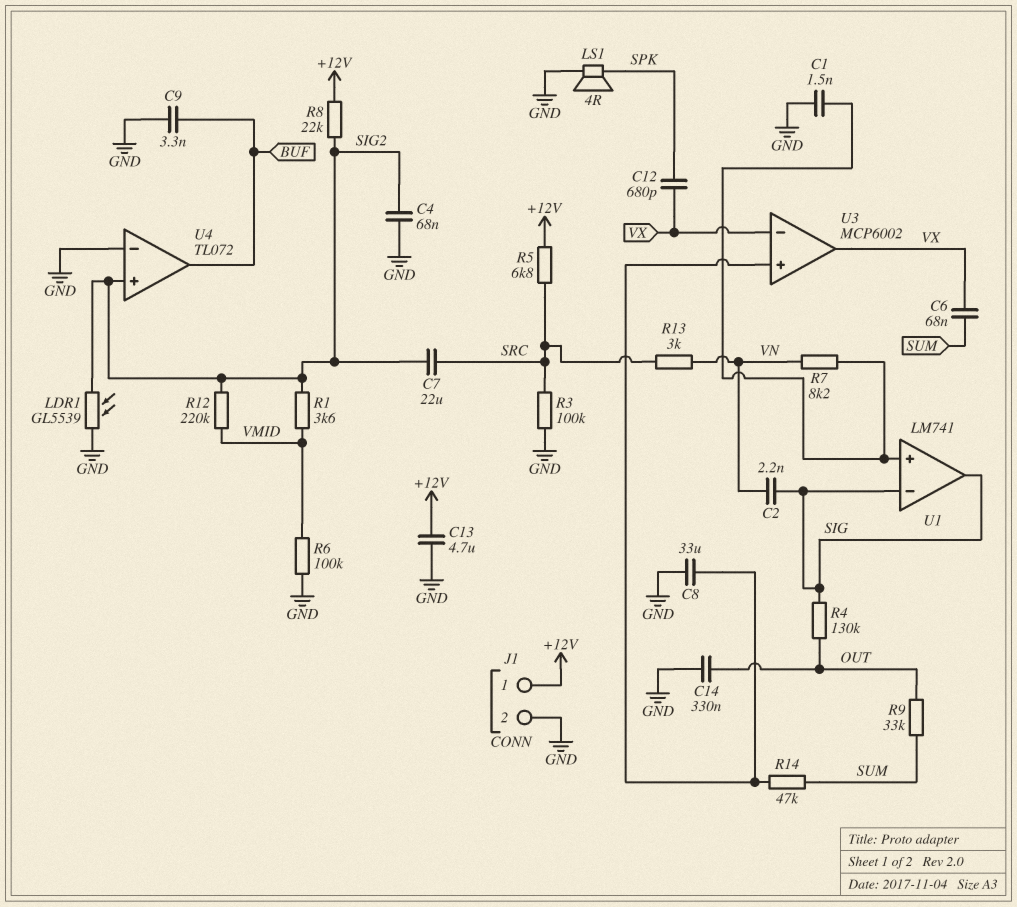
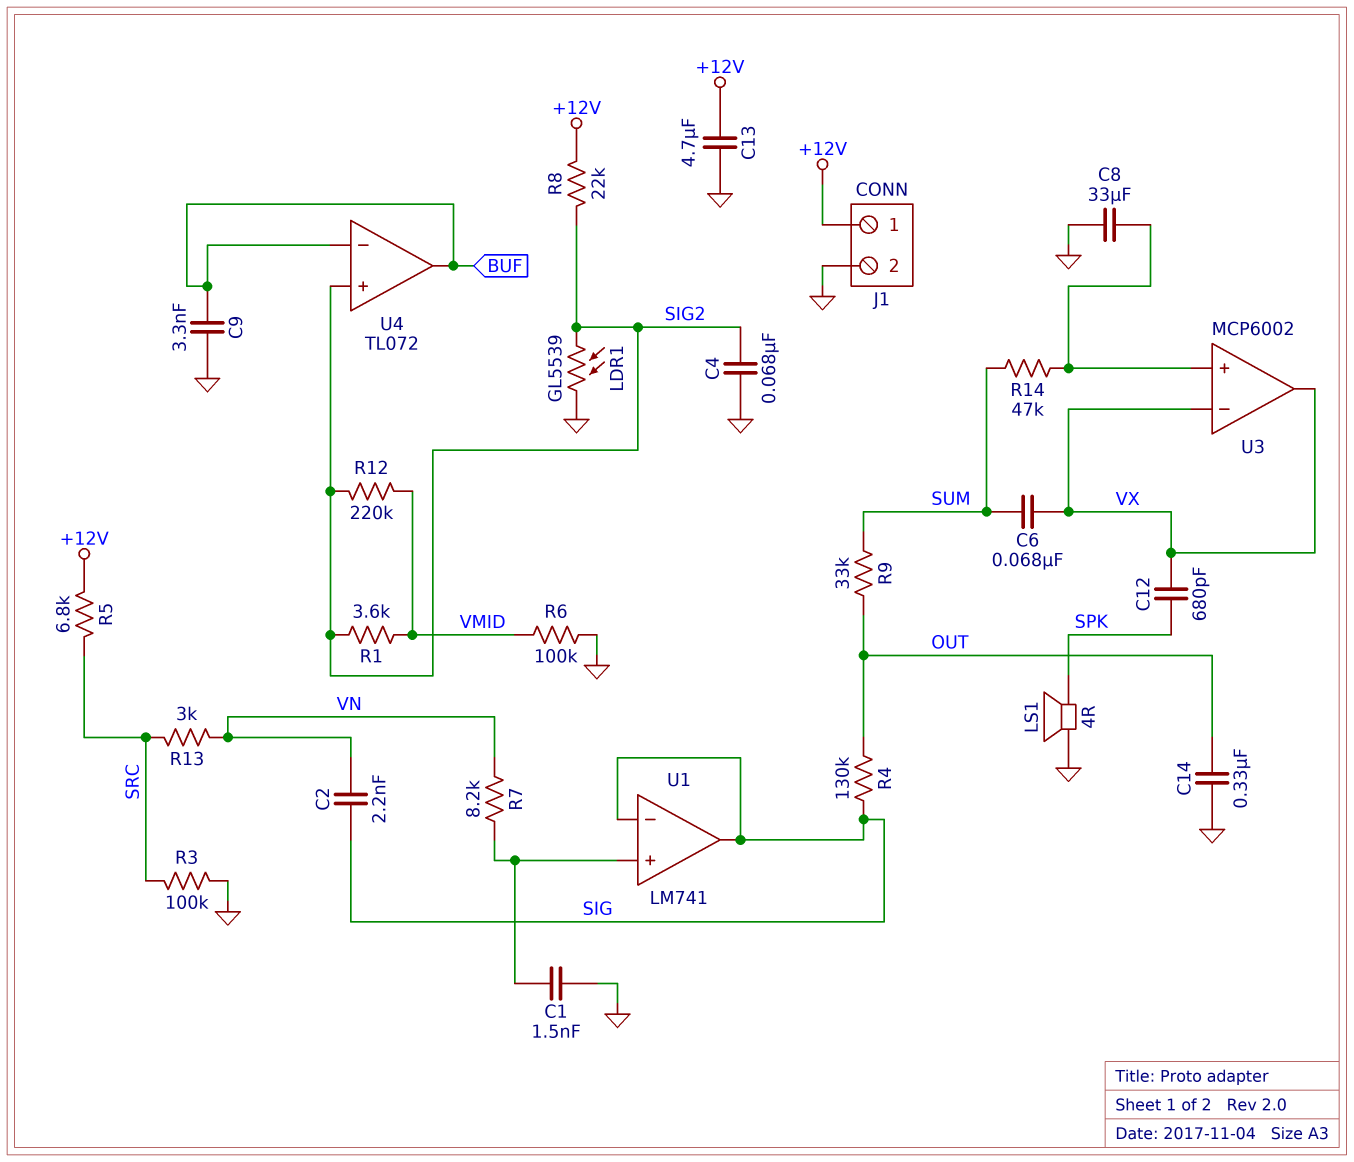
C7: 22uF (SIG2, SRC) -> none
U4 pin in-: GND -> BUF

